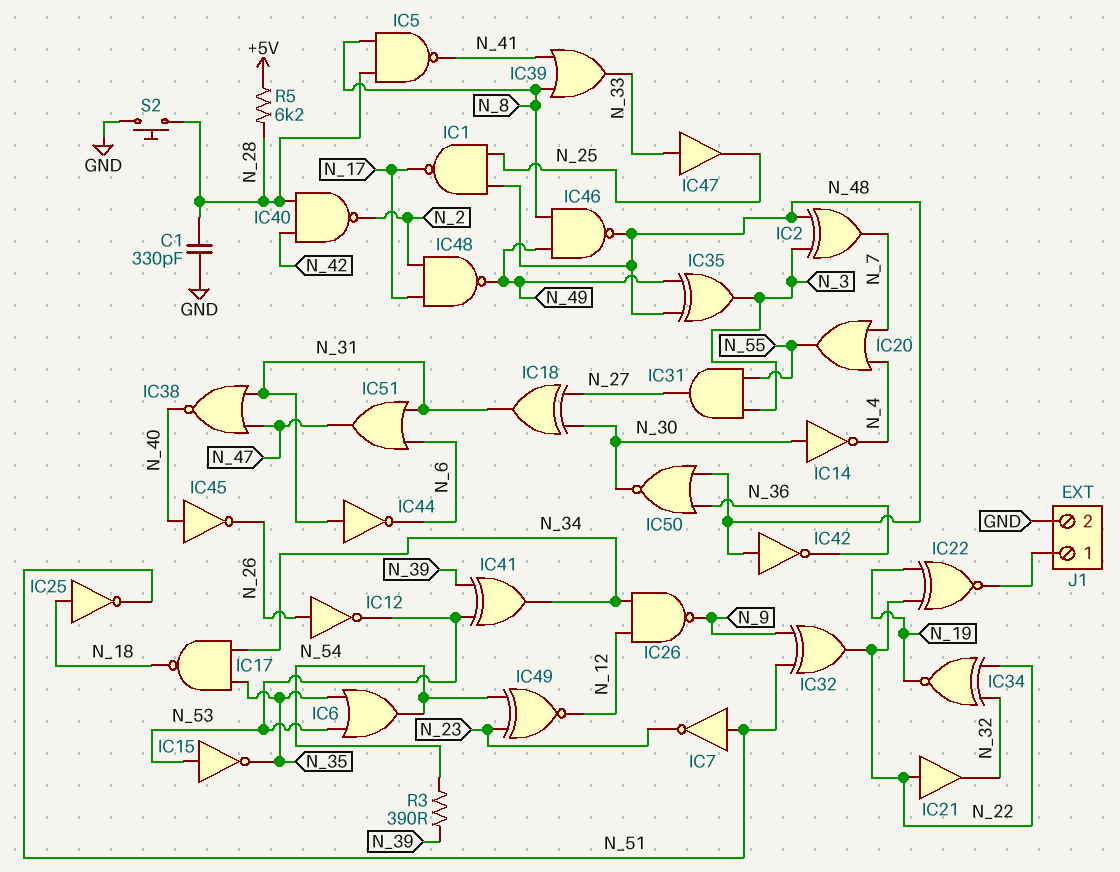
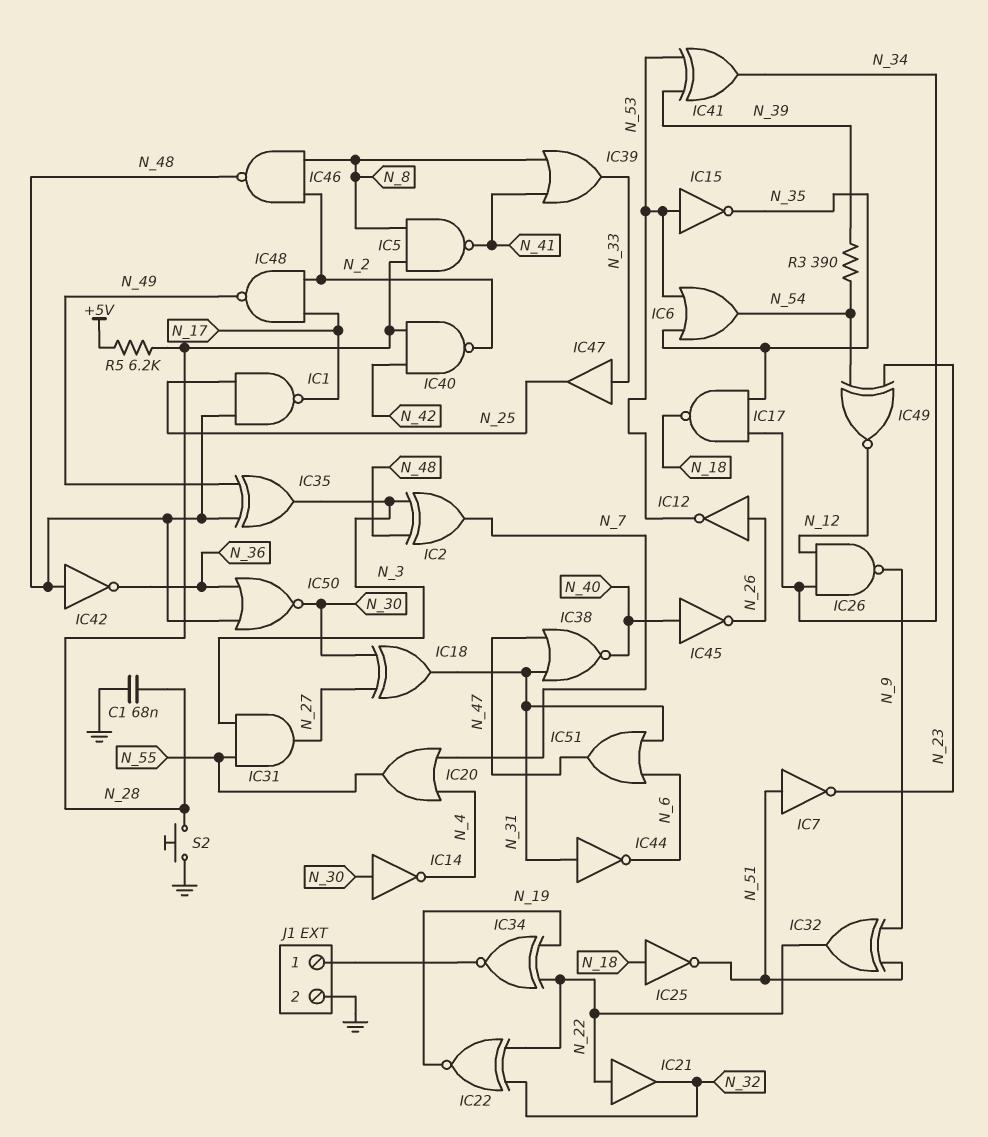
C1: 330pF (GND, N_28) -> 68nF (GND, N_28)
IC22: XNOR (in N_19, in N_22, out J1/1) -> XNOR (in N_22, in N_32, out N_19)
IC34: XNOR (in N_22, in N_32, out N_19) -> XNOR (in N_19, in N_22, out J1/1)
IC46: NAND (in N_8, in N_49, out N_48) -> NAND (in N_2, in N_8, out N_48)

